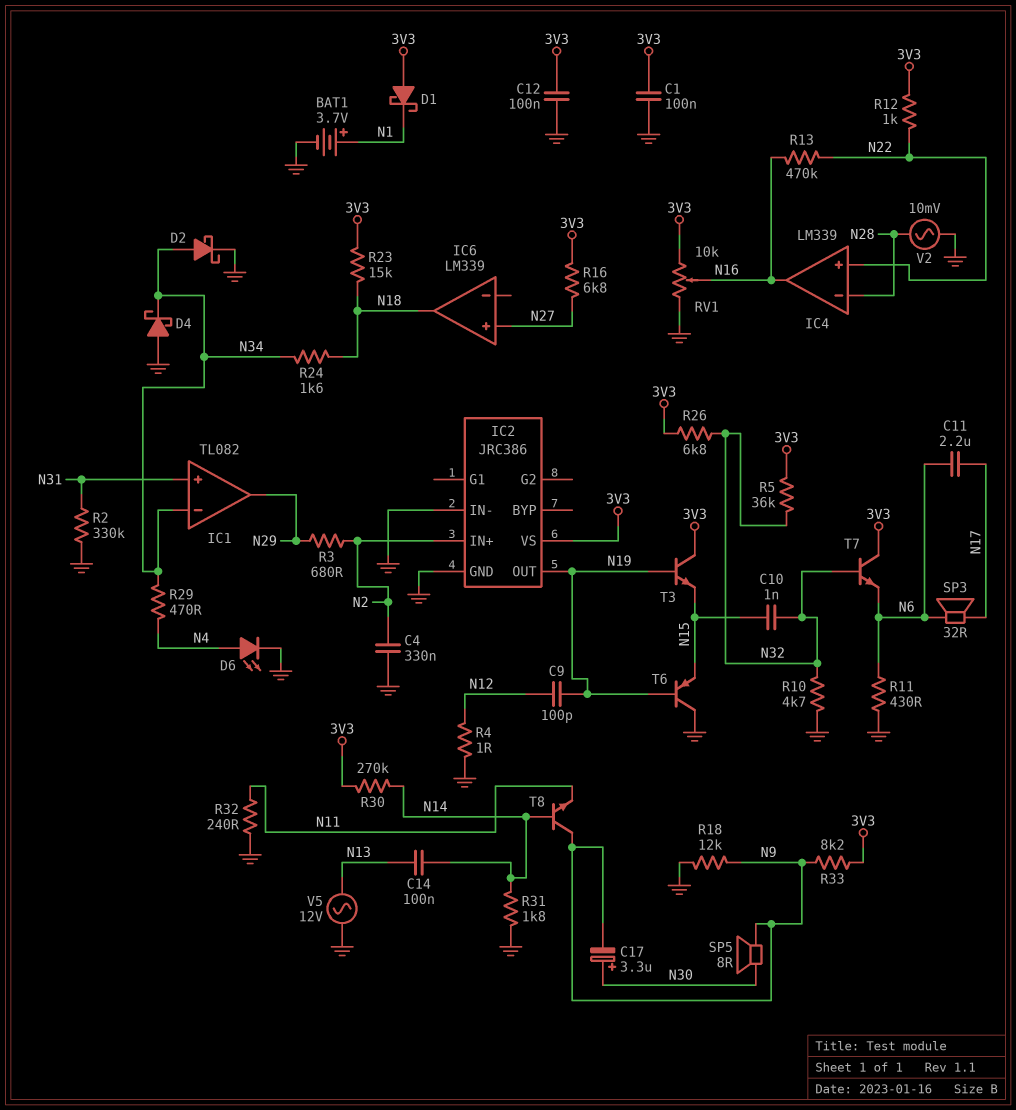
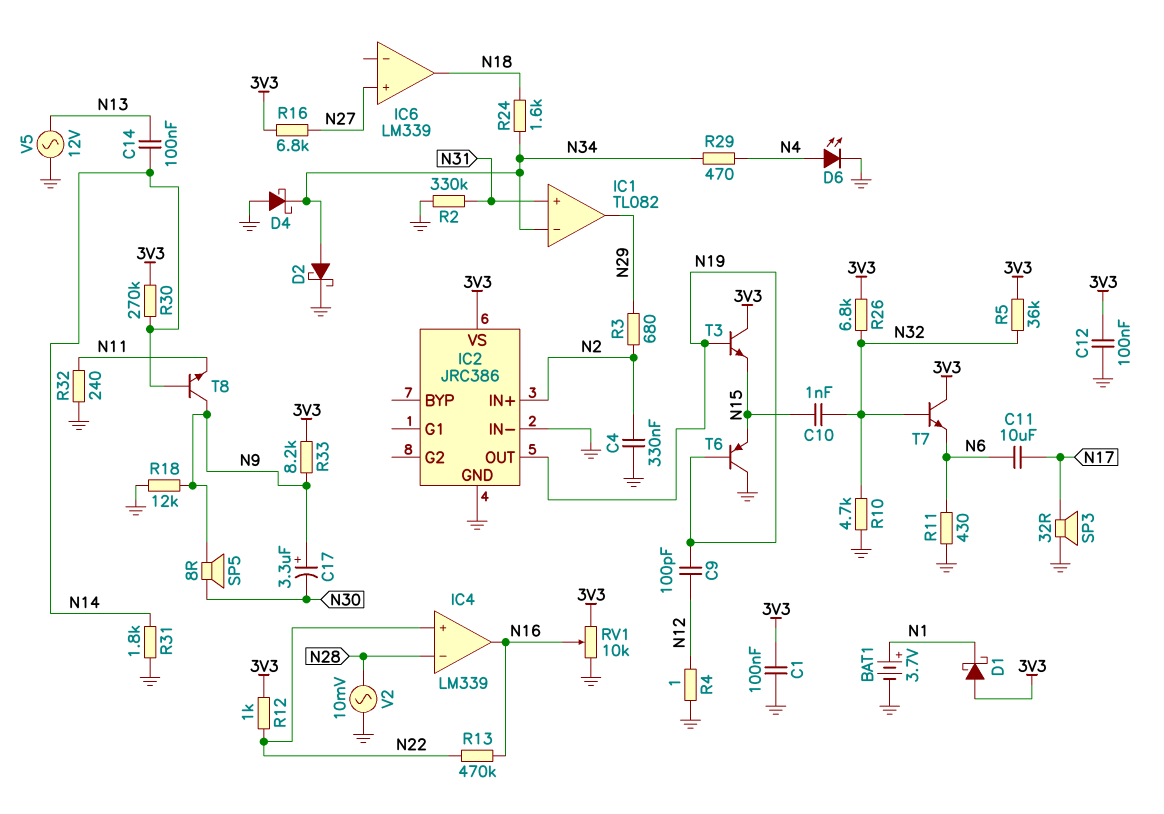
C11: 2.2uF (N6, N17) -> 10uF (N6, N17)
C17: 3.3uF (plus N30, minus N9) -> 3.3uF (plus N9, minus N30)
R23: 15k (3V3, N18) -> none
SP3: speaker 32R (N6, N17) -> speaker 32R (GND, N17)

